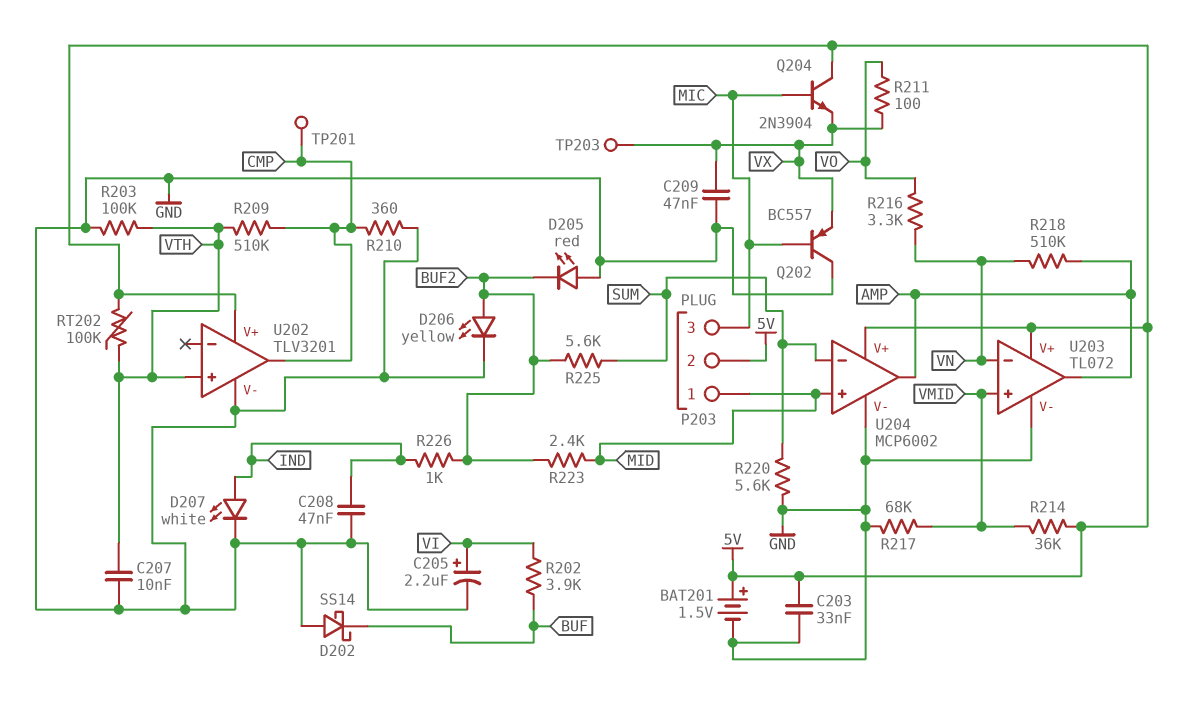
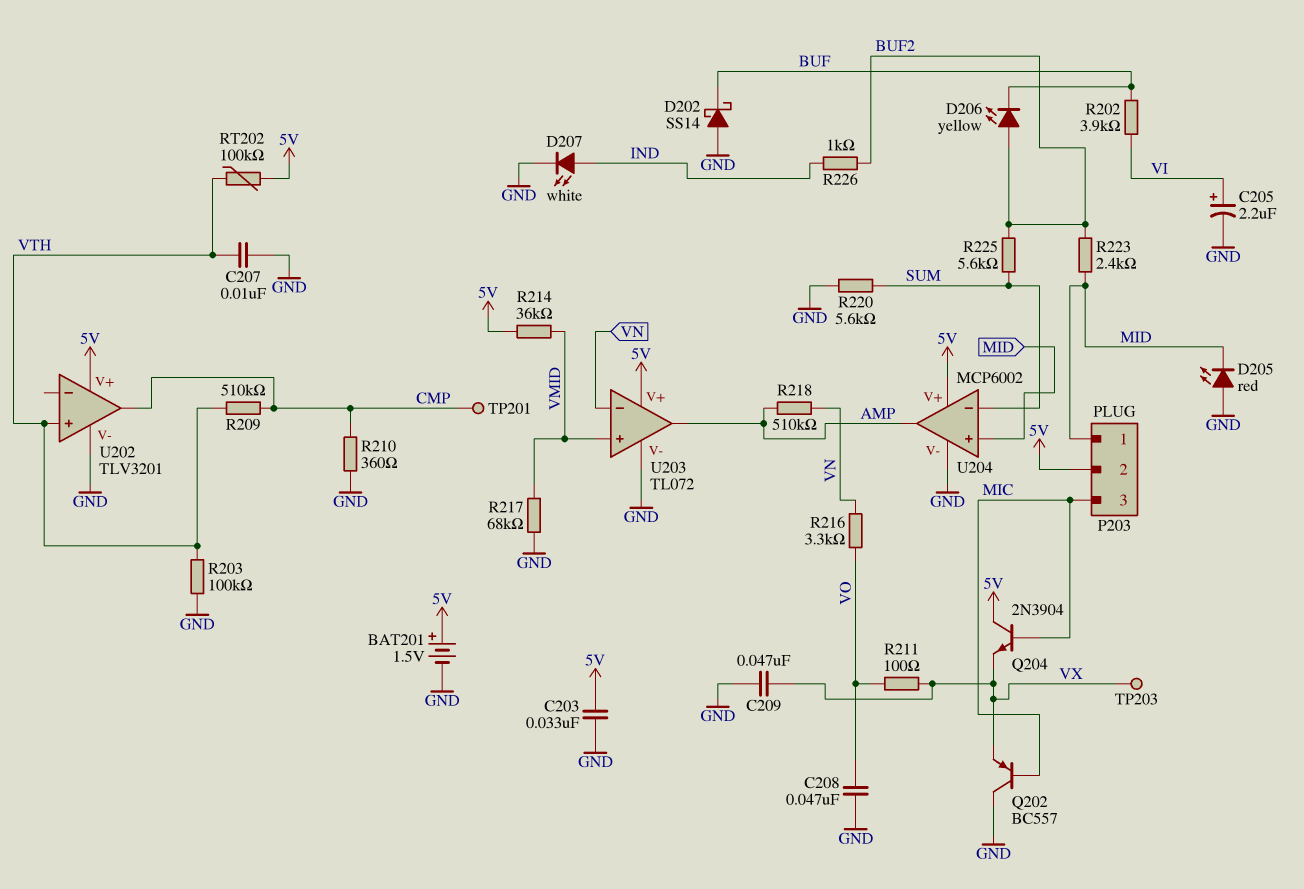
C208: 47nF (GND, IND) -> 47nF (GND, VO)
D205: LED red (A GND, K BUF2) -> LED red (A GND, K MID)
D206: LED yellow (A BUF2, K GND) -> LED yellow (A BUF2, K BUF)

